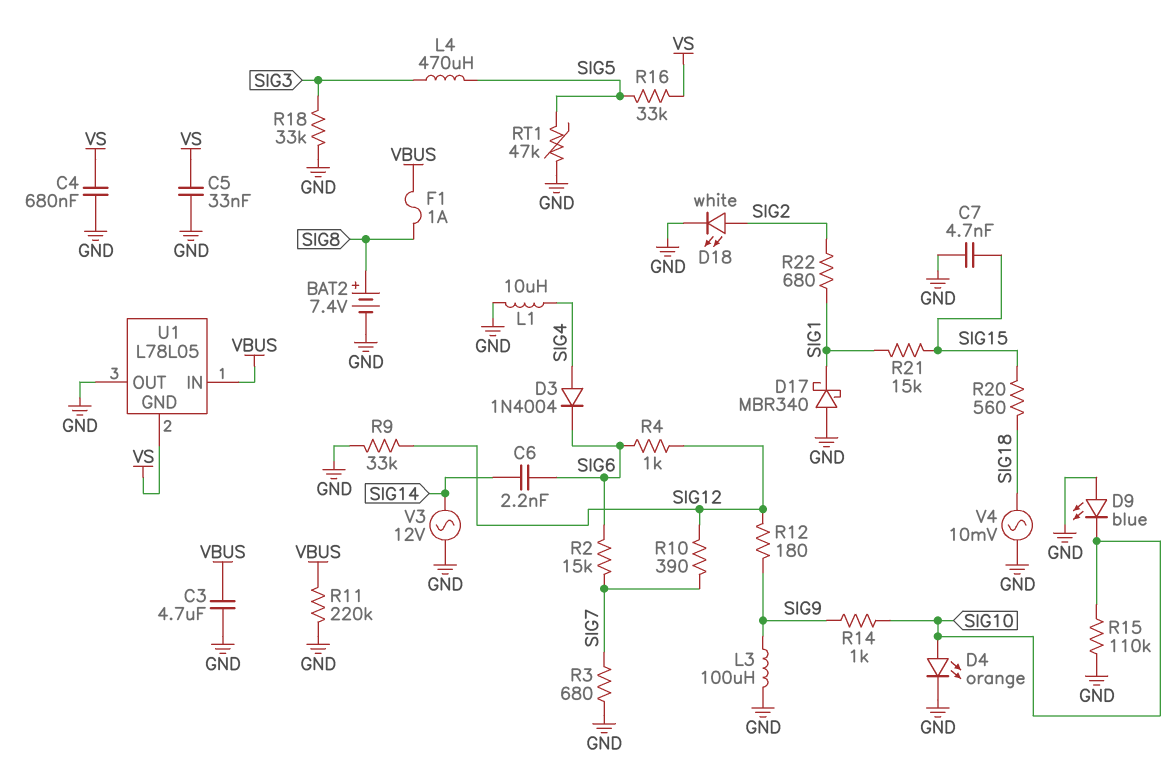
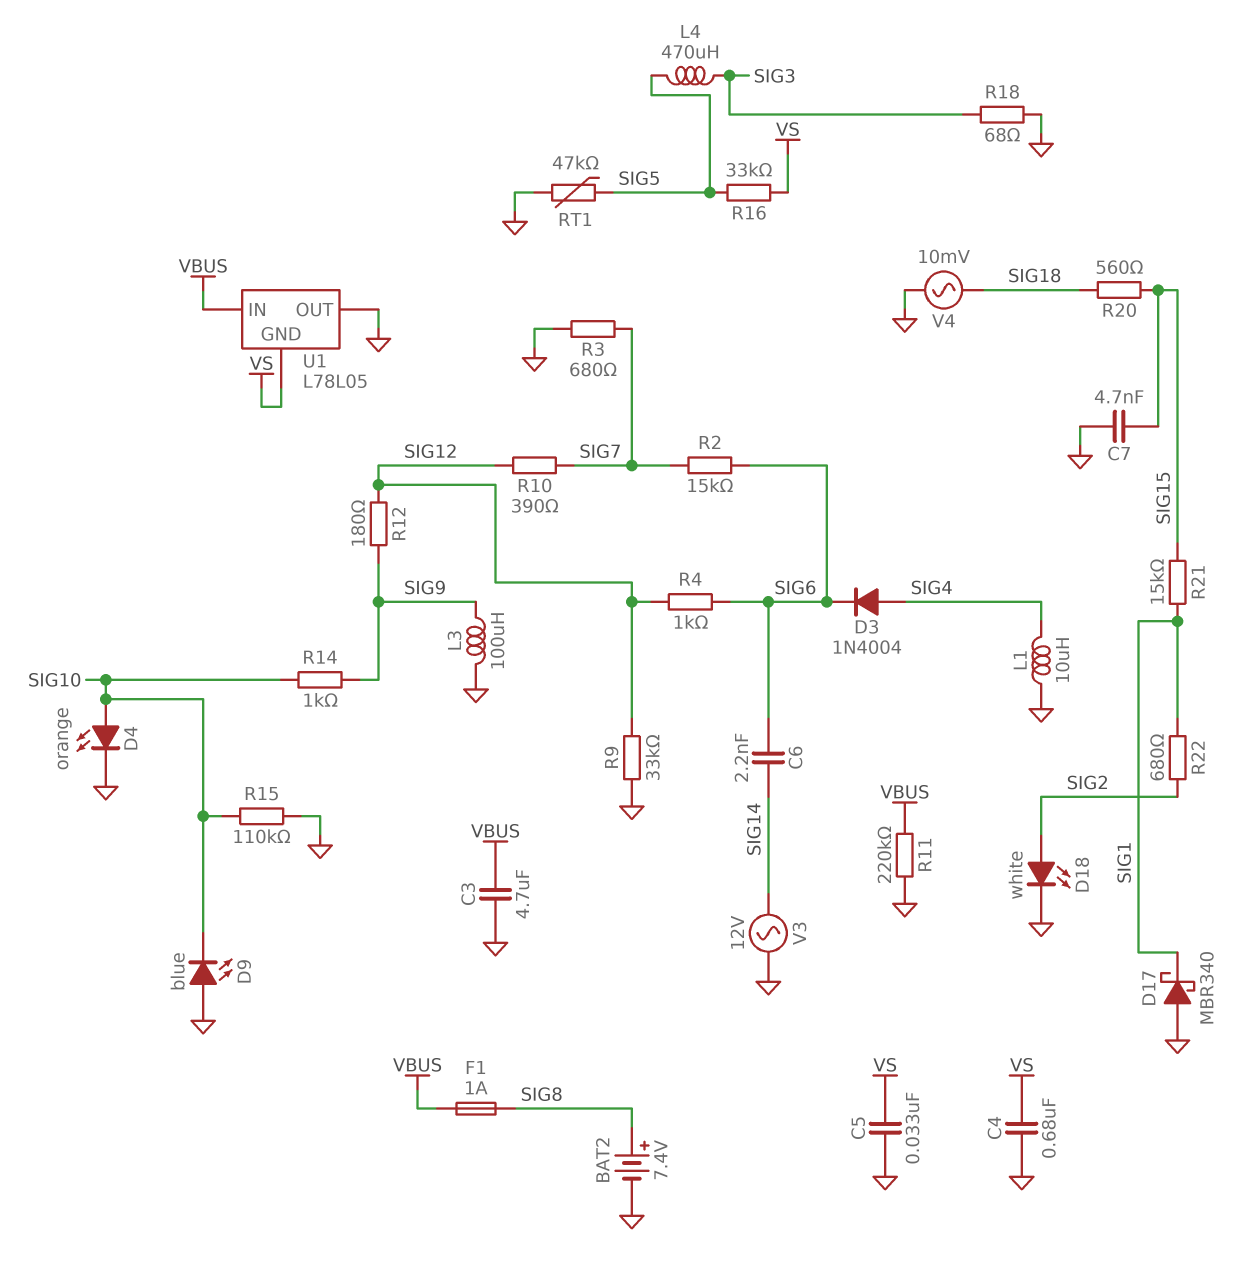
R18: 33k (GND, SIG3) -> 68 (GND, SIG3)

